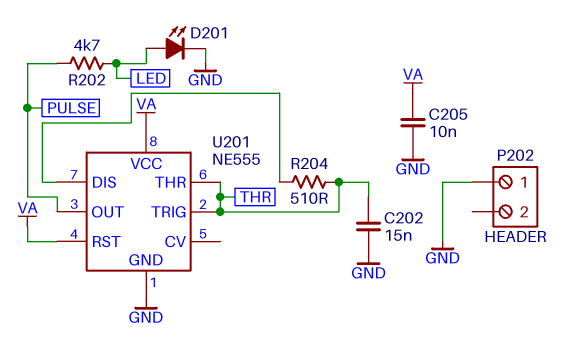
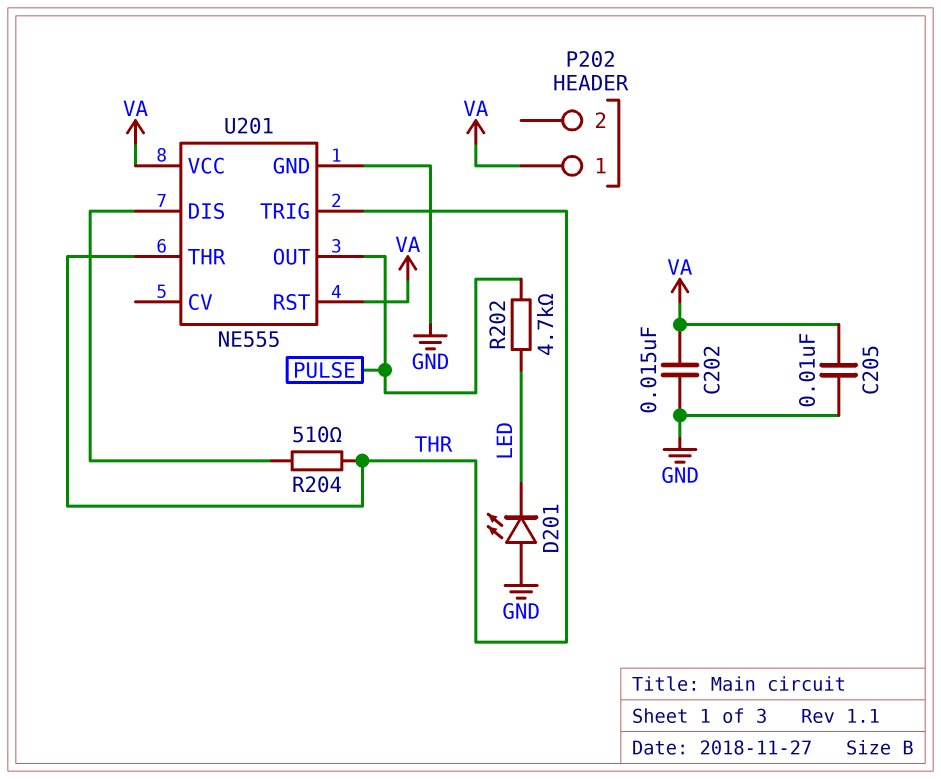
C202: 15nF (GND, THR) -> 15nF (GND, VA)
D201: LED (A LED, K GND) -> LED (A GND, K LED)
P202 pin 1: GND -> VA

